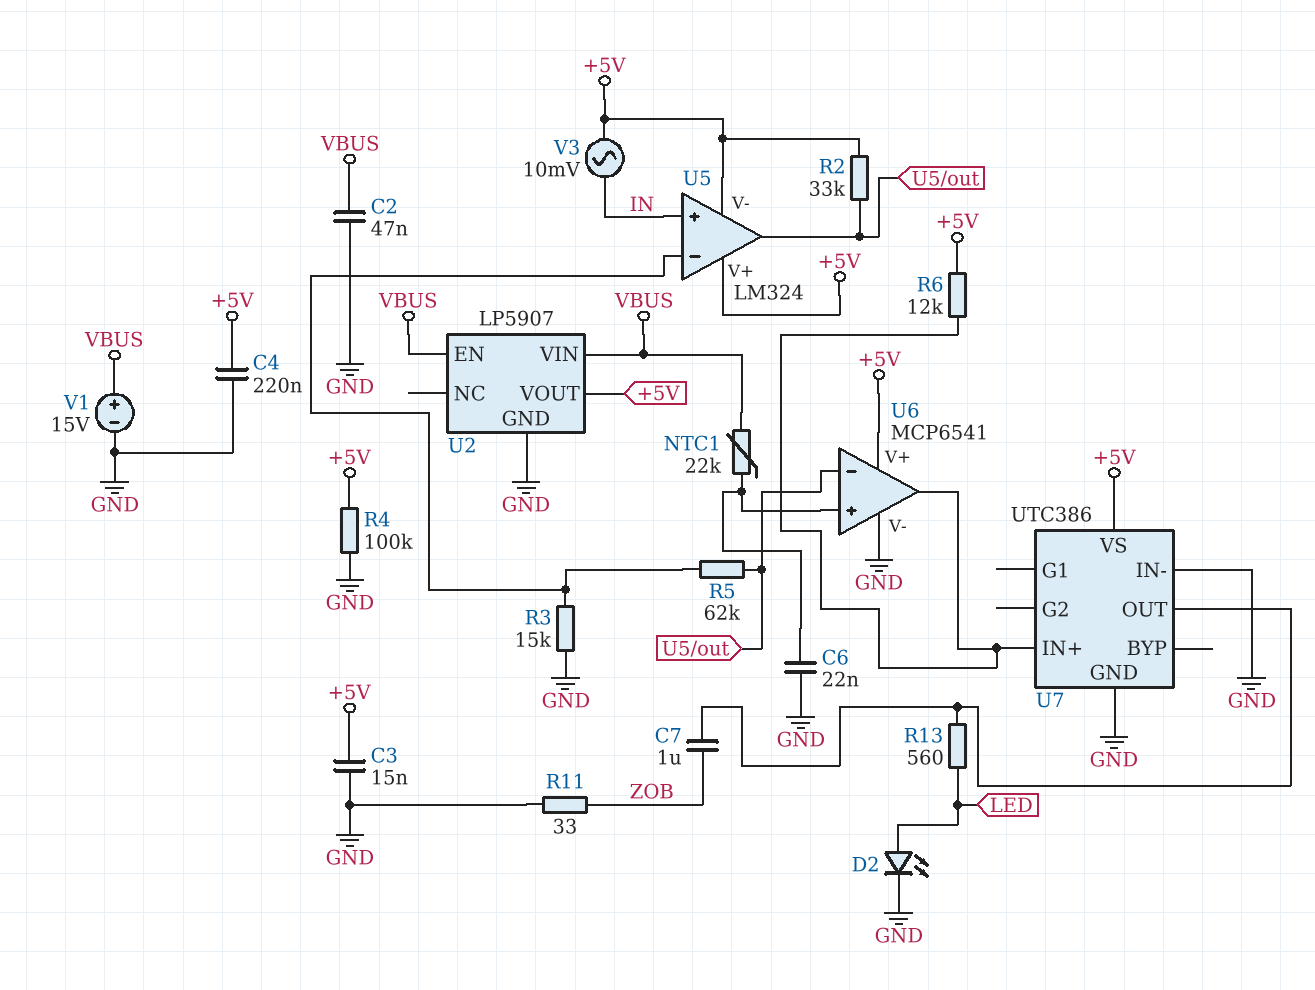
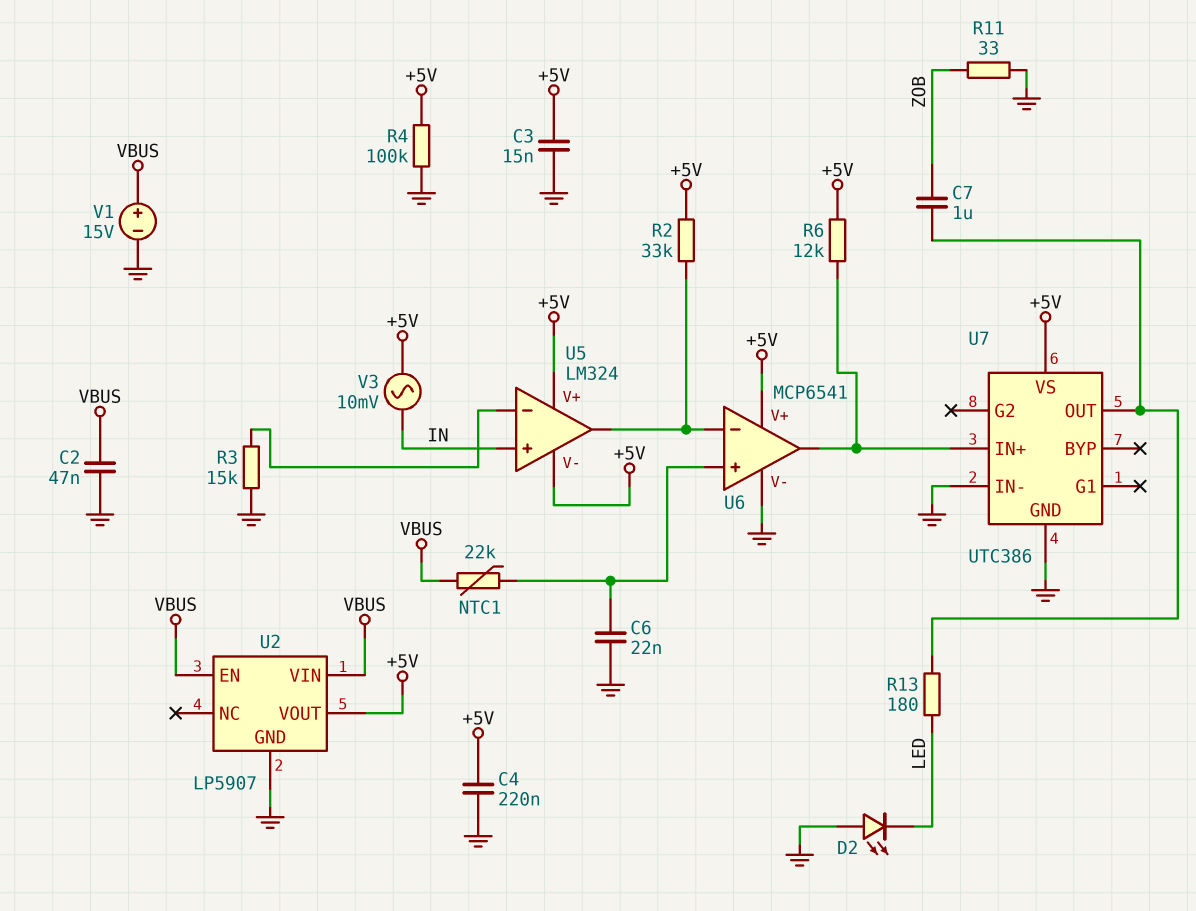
D2: LED (A LED, K GND) -> LED (A GND, K LED)
R5: 62k (U5/in-, U5/out) -> none
R13: 560 (LED, U7/OUT) -> 180 (LED, U7/OUT)

